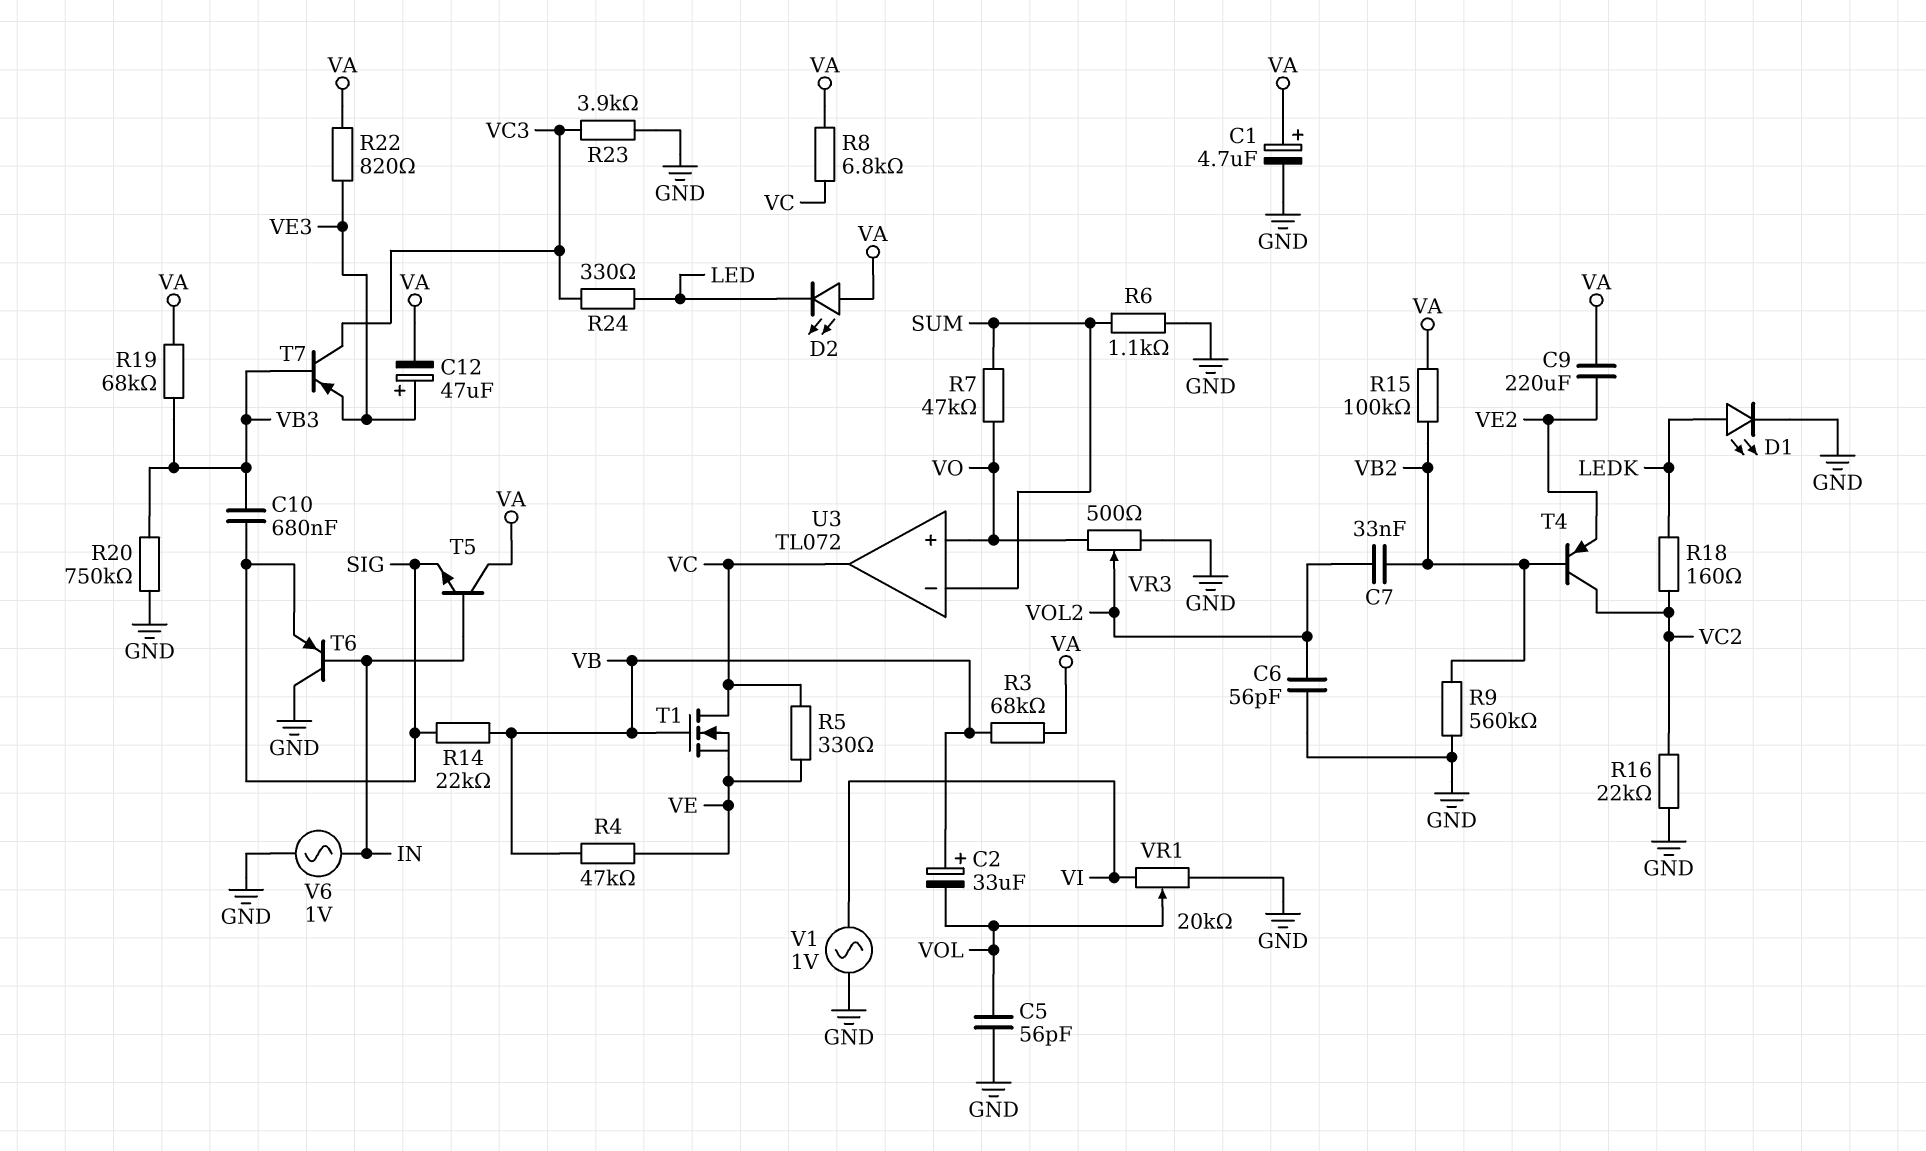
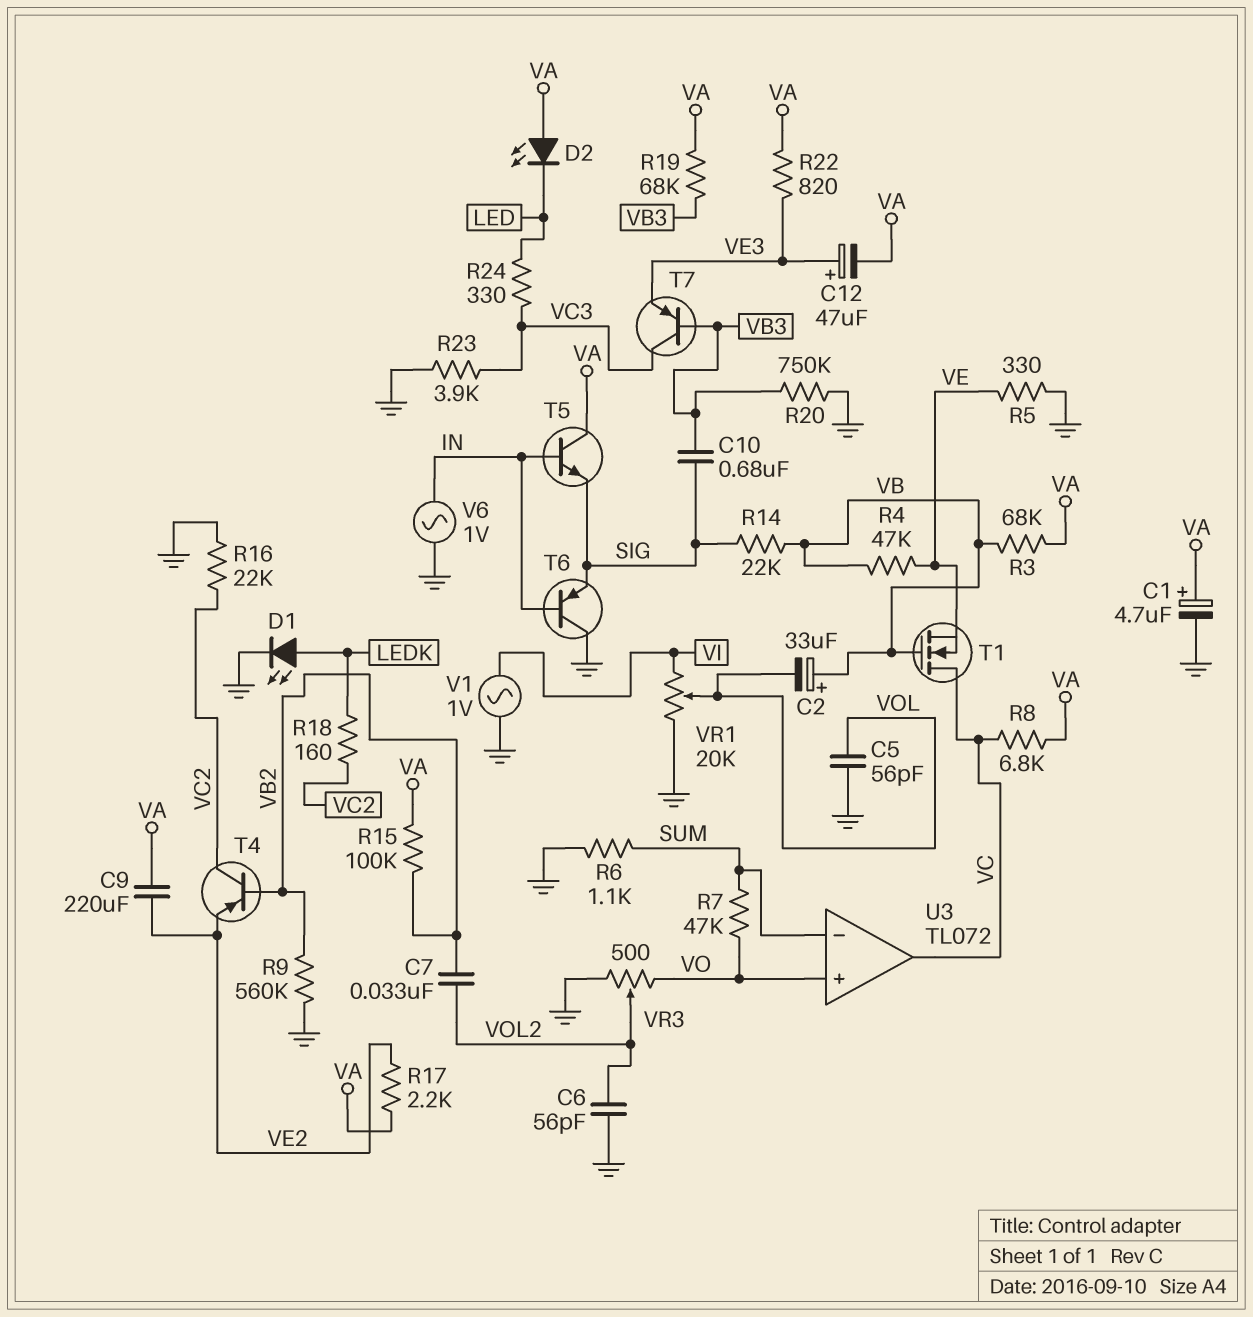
R5: 330 (VC, VE) -> 330 (GND, VE)
R17: none -> 2.2k (VA, VE2)

